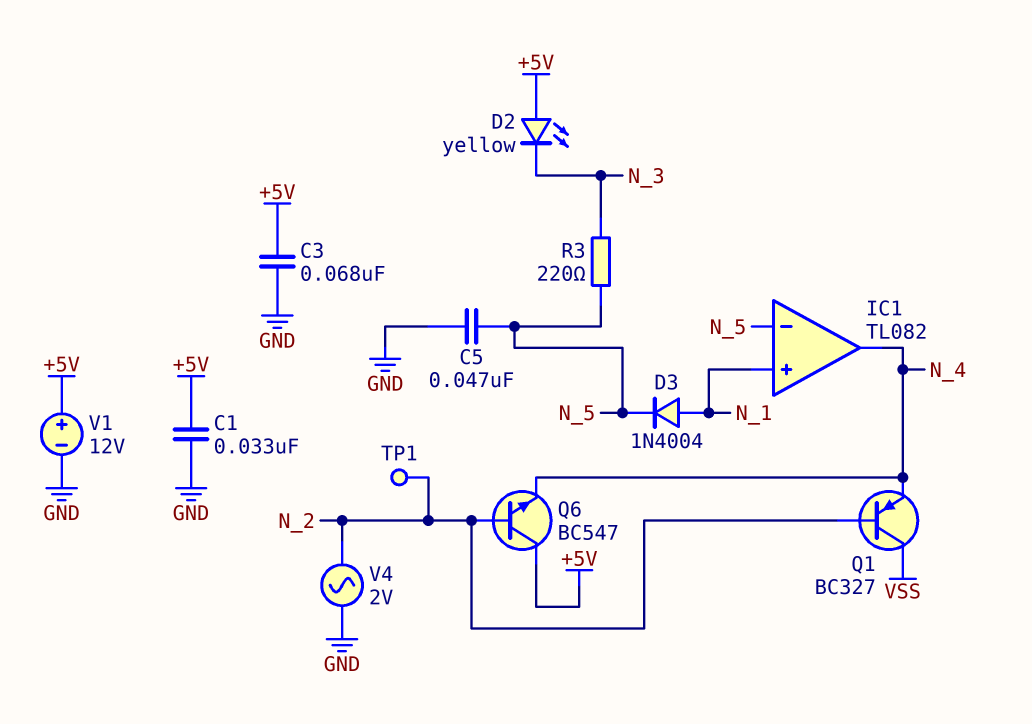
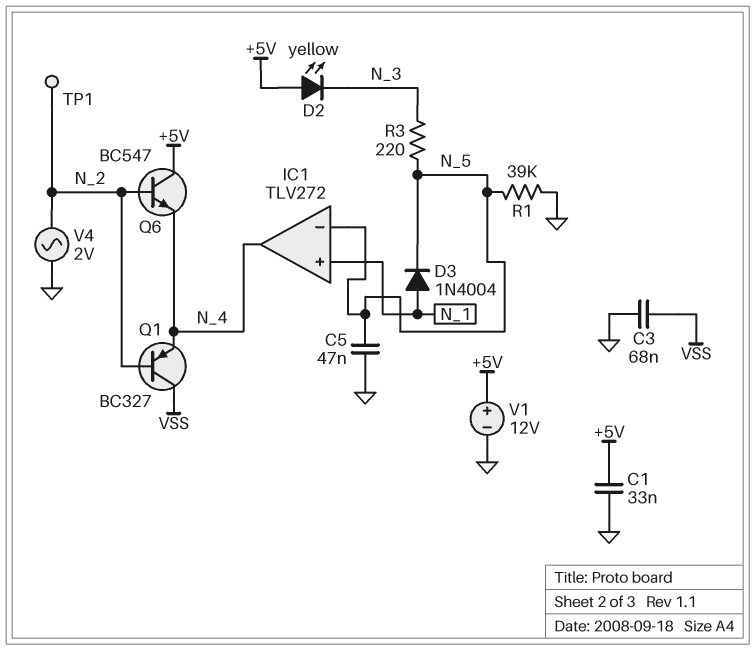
C3: 68nF (+5V, GND) -> 68nF (GND, VSS)
IC1: TL082 -> TLV272
R1: none -> 39k (GND, N_5)

